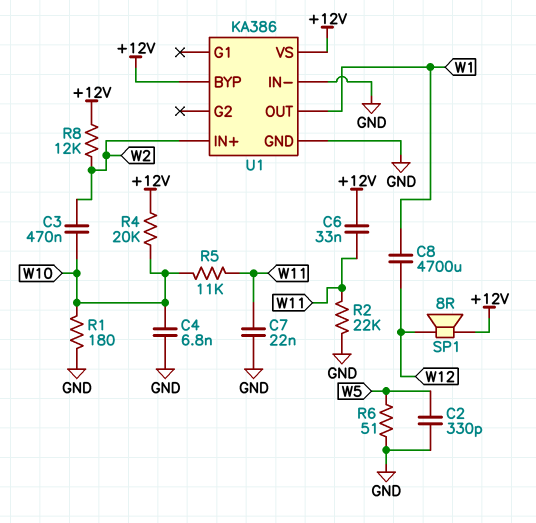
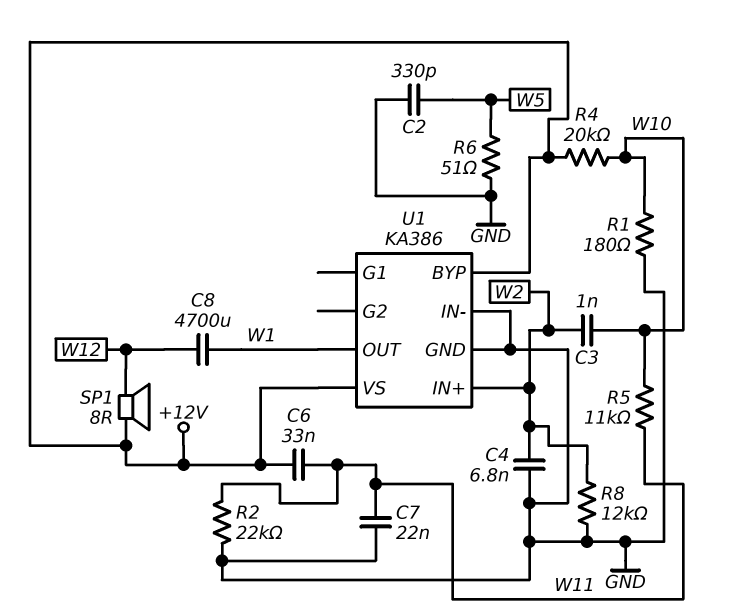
C3: 470nF (W2, W10) -> 1nF (W2, W10)
C4: 6.8nF (GND, W10) -> 6.8nF (GND, W2)
R8: 12k (+12V, W2) -> 12k (GND, W2)

